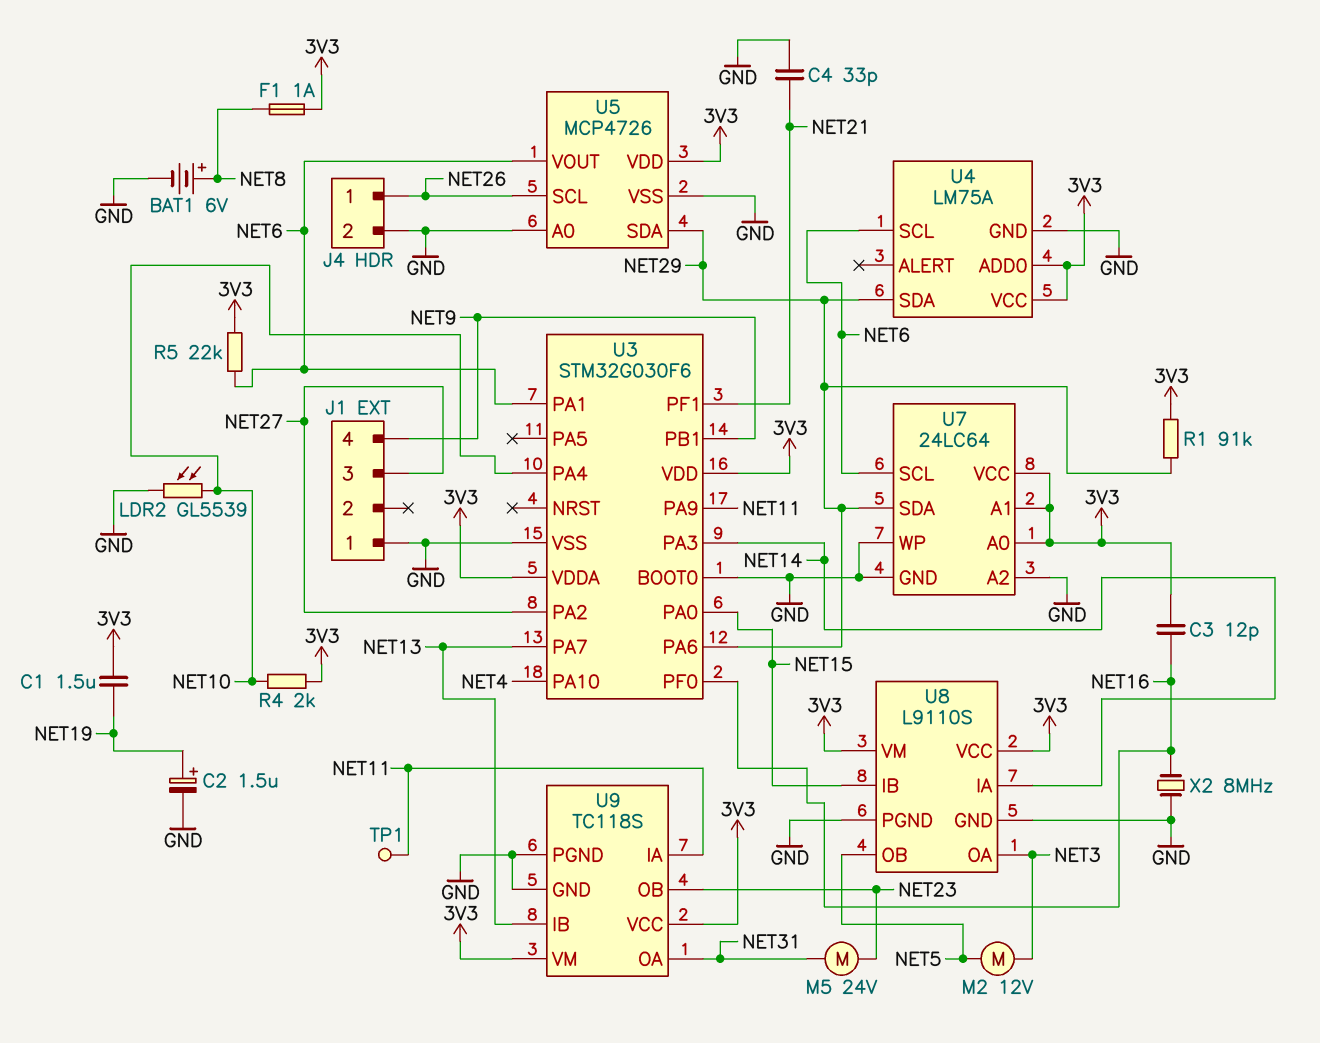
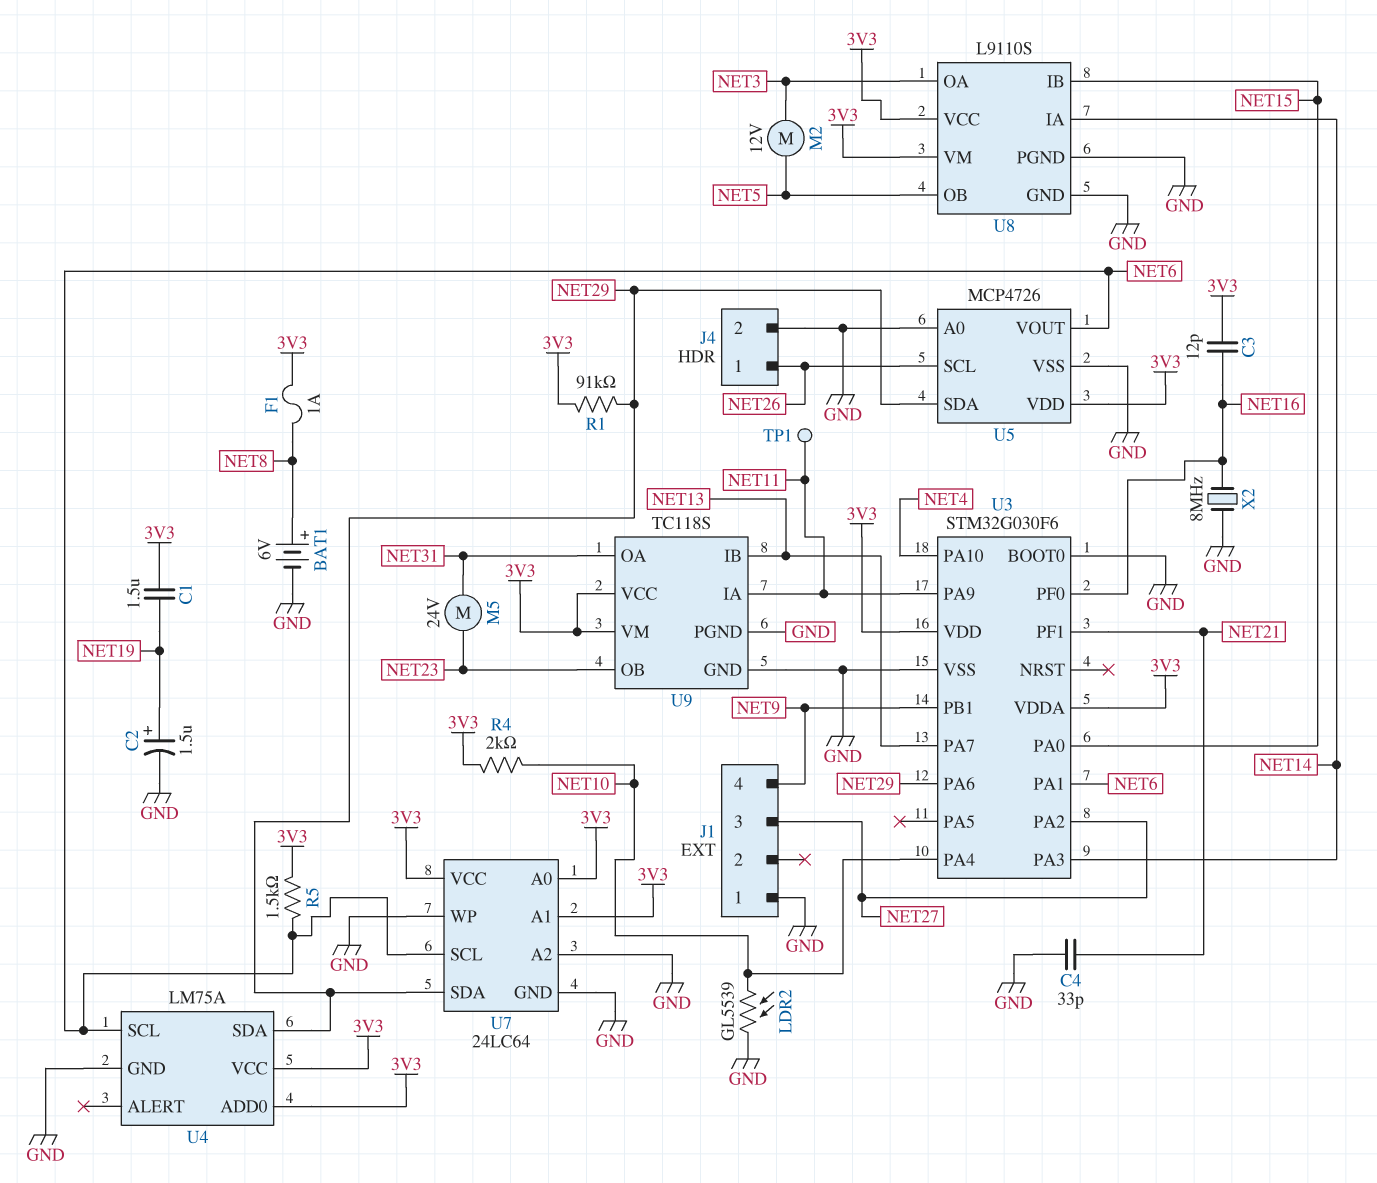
R5: 22k (3V3, NET6) -> 1.5k (3V3, NET6)

